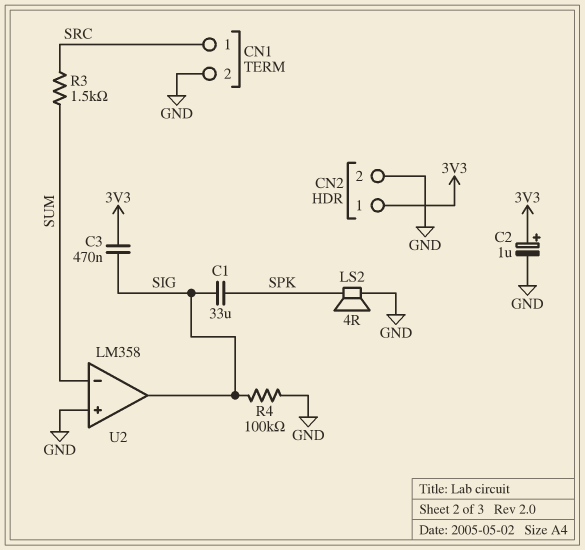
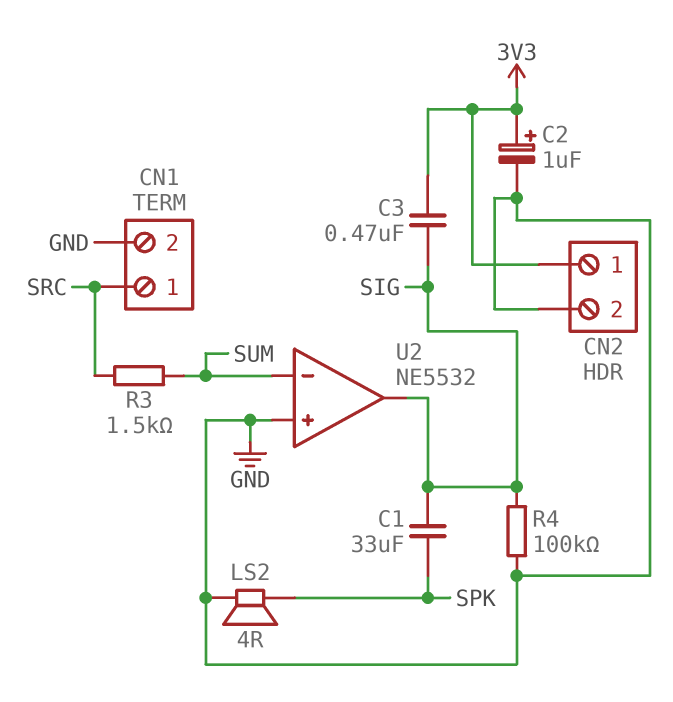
U2: LM358 -> NE5532

